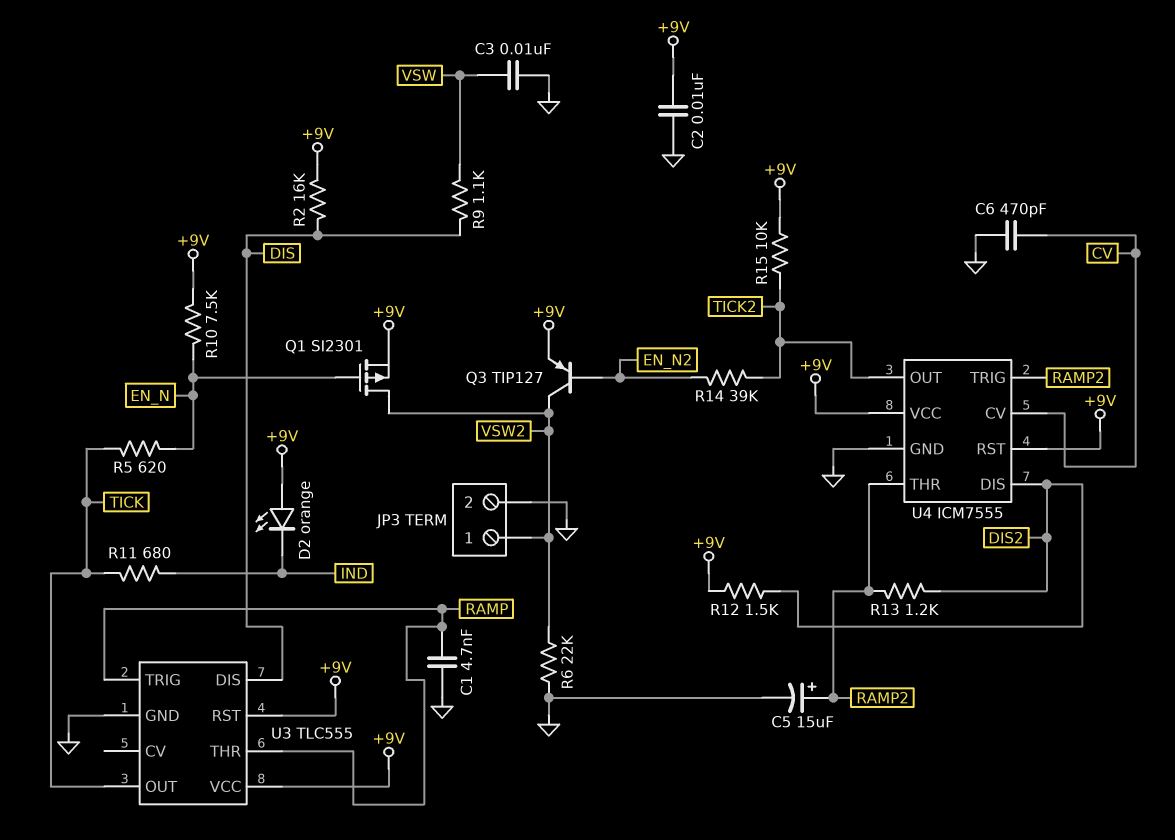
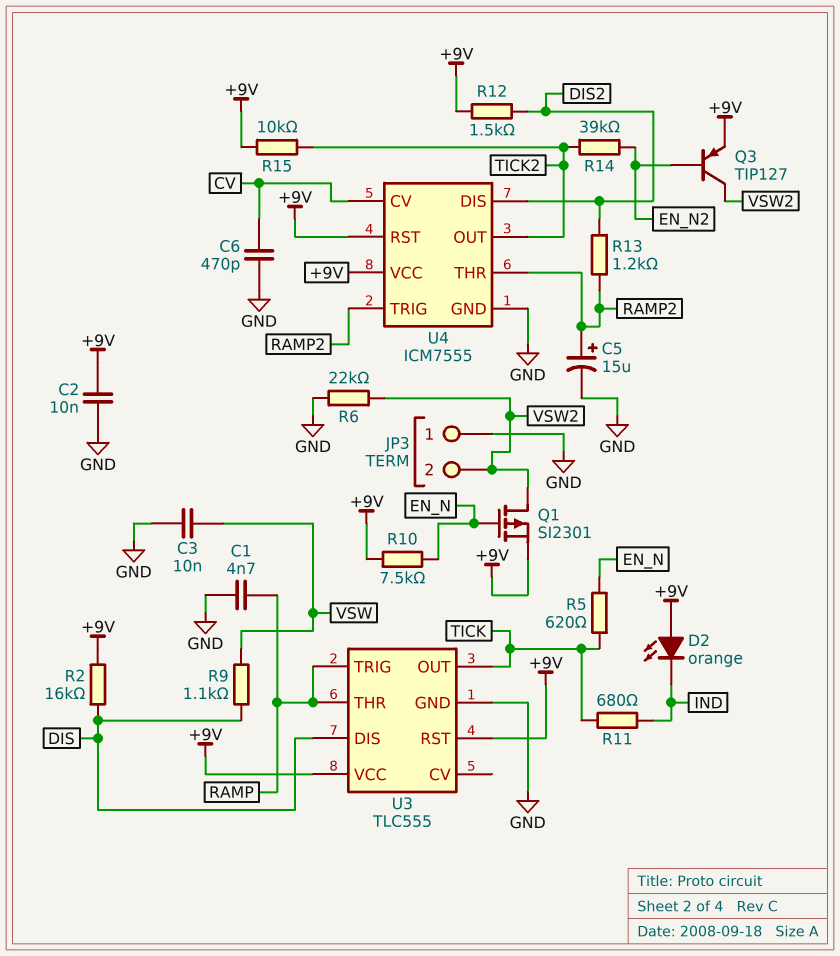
JP3 pin 1: VSW2 -> GND
JP3 pin 2: GND -> VSW2

